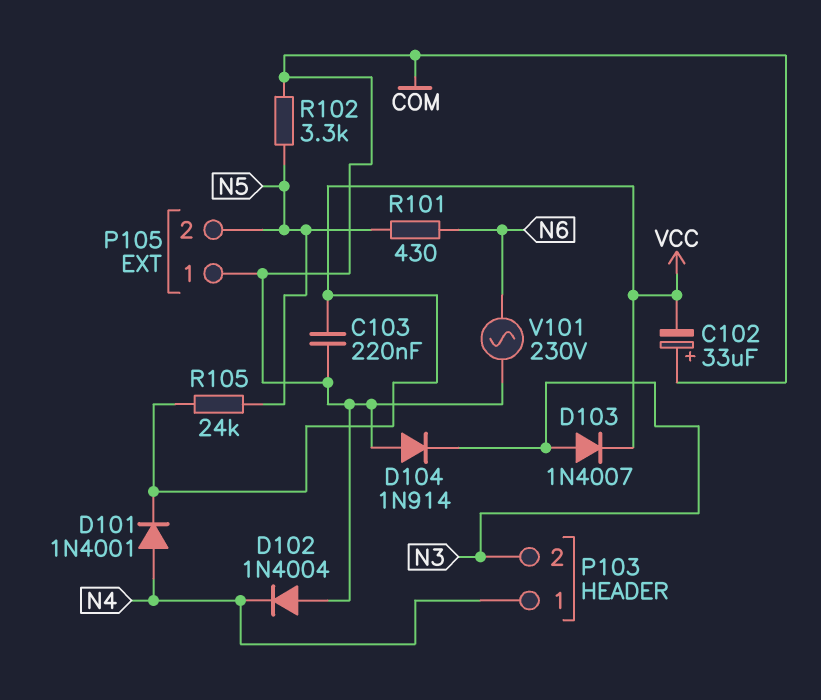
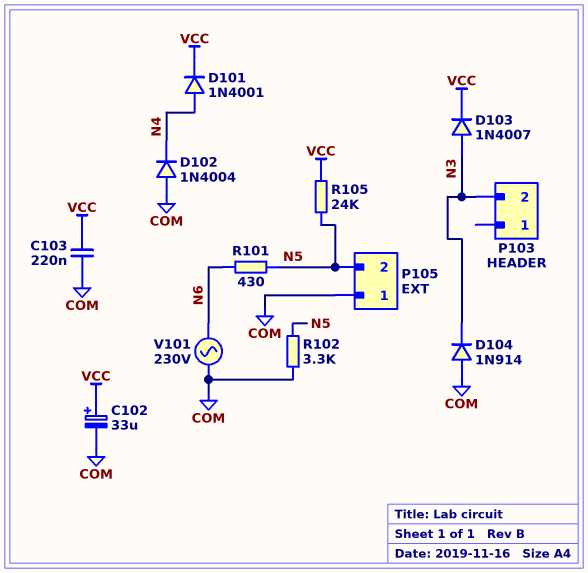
C102: 33uF (plus COM, minus VCC) -> 33uF (plus VCC, minus COM)
P103 pin 1: N4 -> none

